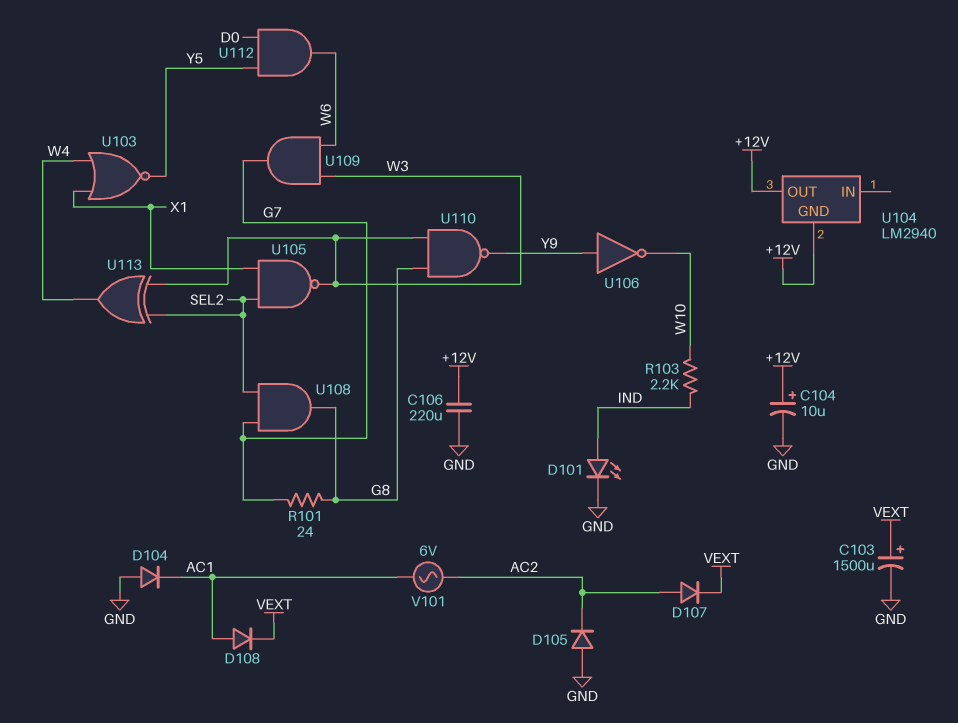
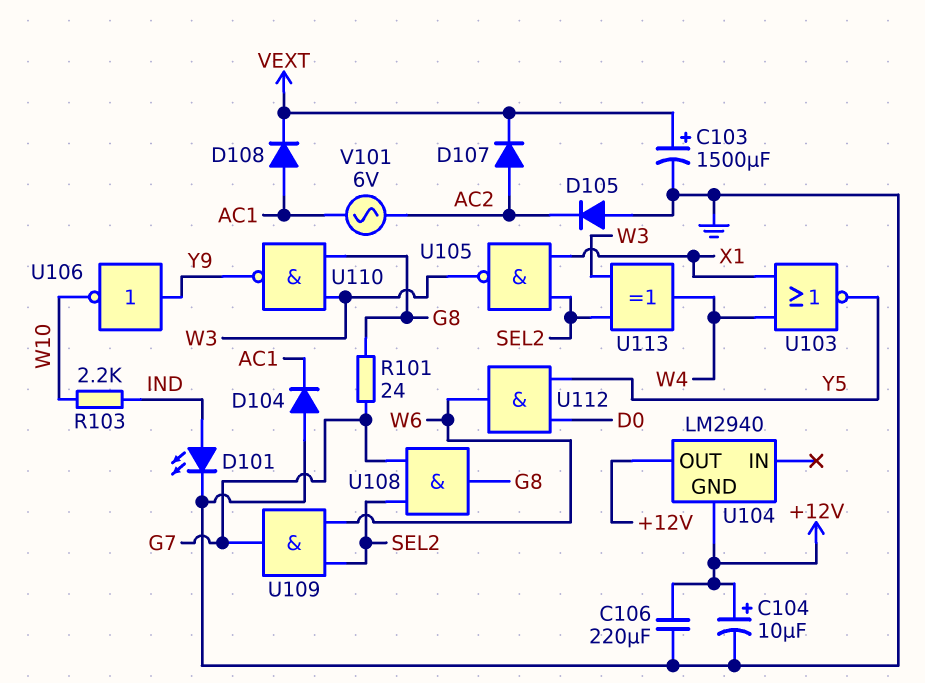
U109: AND (in W3, in W6, out G7) -> AND (in SEL2, in W6, out G7)

